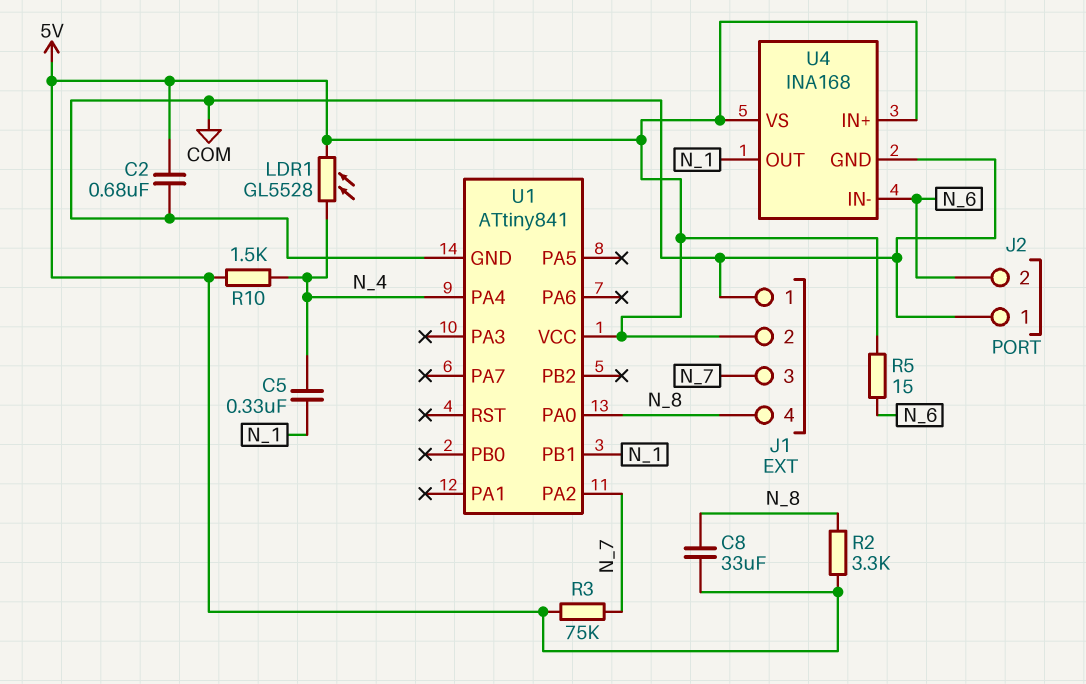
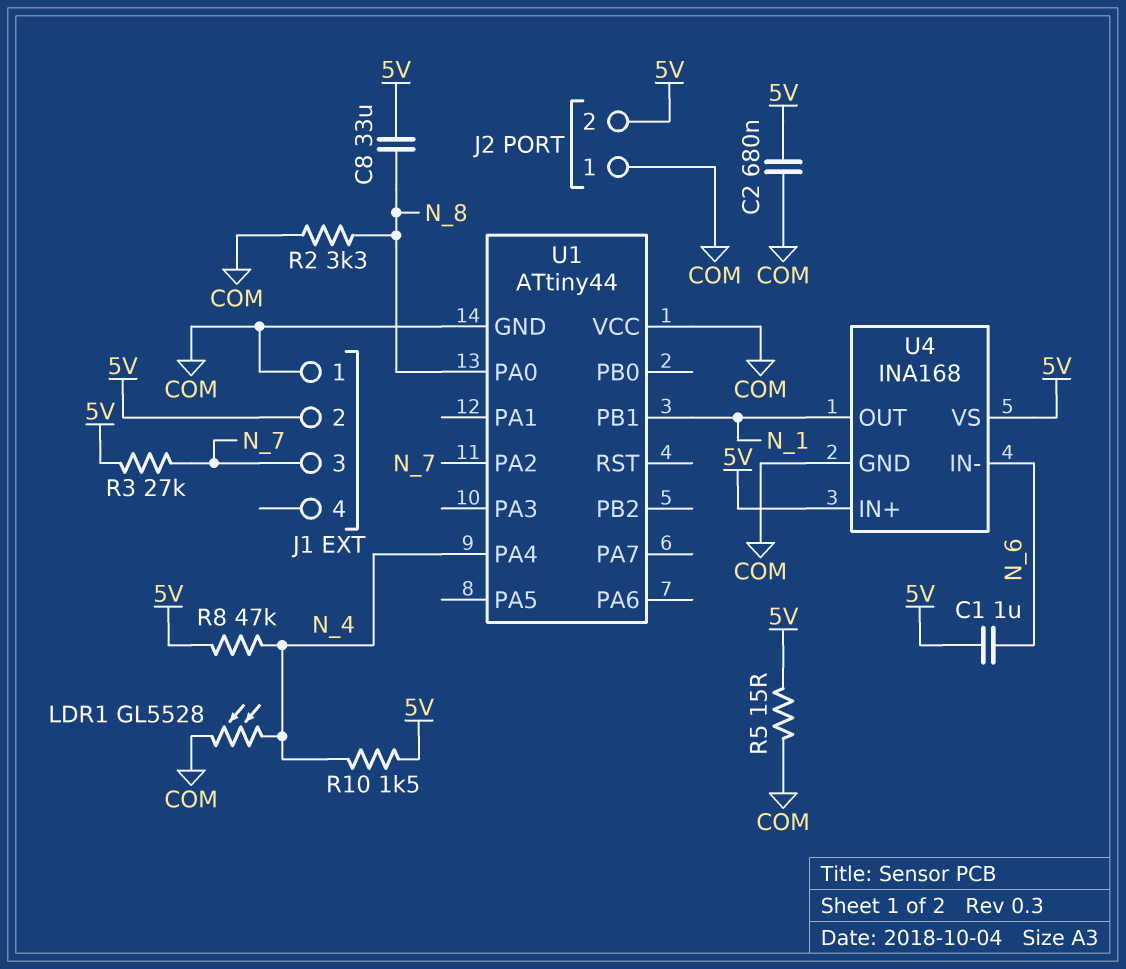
C1: none -> 1uF (5V, N_6)
C5: 330nF (N_1, N_4) -> none
J1 pin 4: N_8 -> none
J2 pin 2: N_6 -> 5V
LDR1: GL5528 (5V, N_4) -> GL5528 (COM, N_4)
R2: 3.3k (5V, N_8) -> 3.3k (COM, N_8)
R3: 75k (5V, N_7) -> 27k (5V, N_7)
R5: 15 (5V, N_6) -> 15 (5V, COM)
R8: none -> 47k (5V, N_4)
U1: ATtiny841 -> ATtiny44
U1 pin VCC: 5V -> COM

